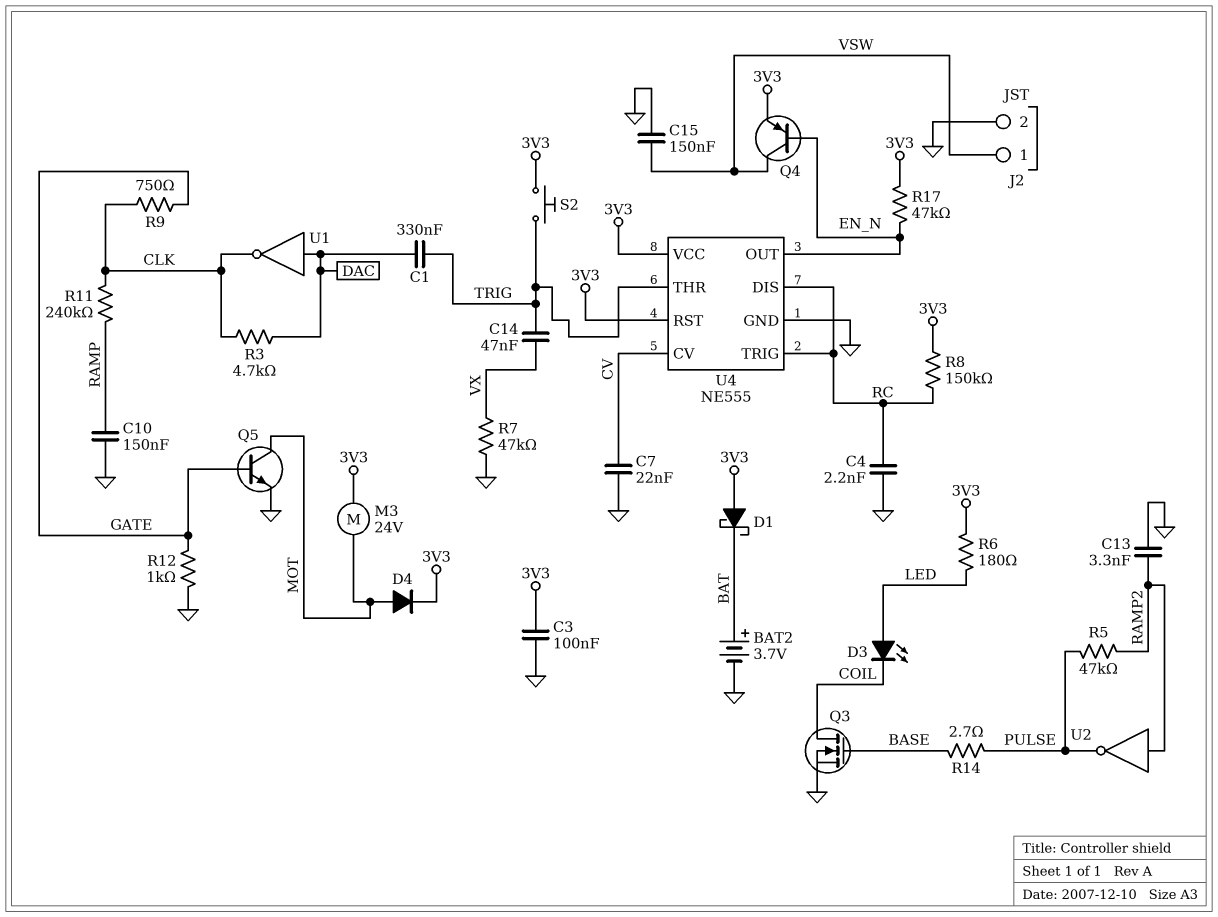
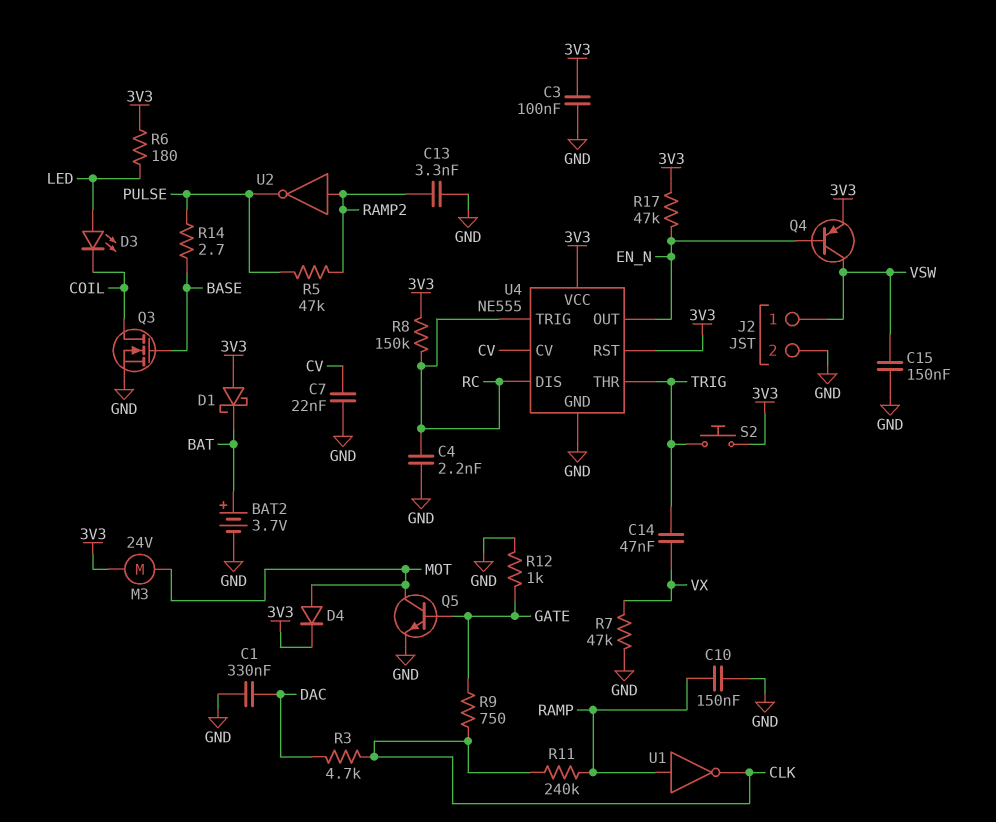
C1: 330nF (DAC, TRIG) -> 330nF (DAC, GND)
U1: NOT (in DAC, out CLK) -> NOT (in RAMP, out CLK)

